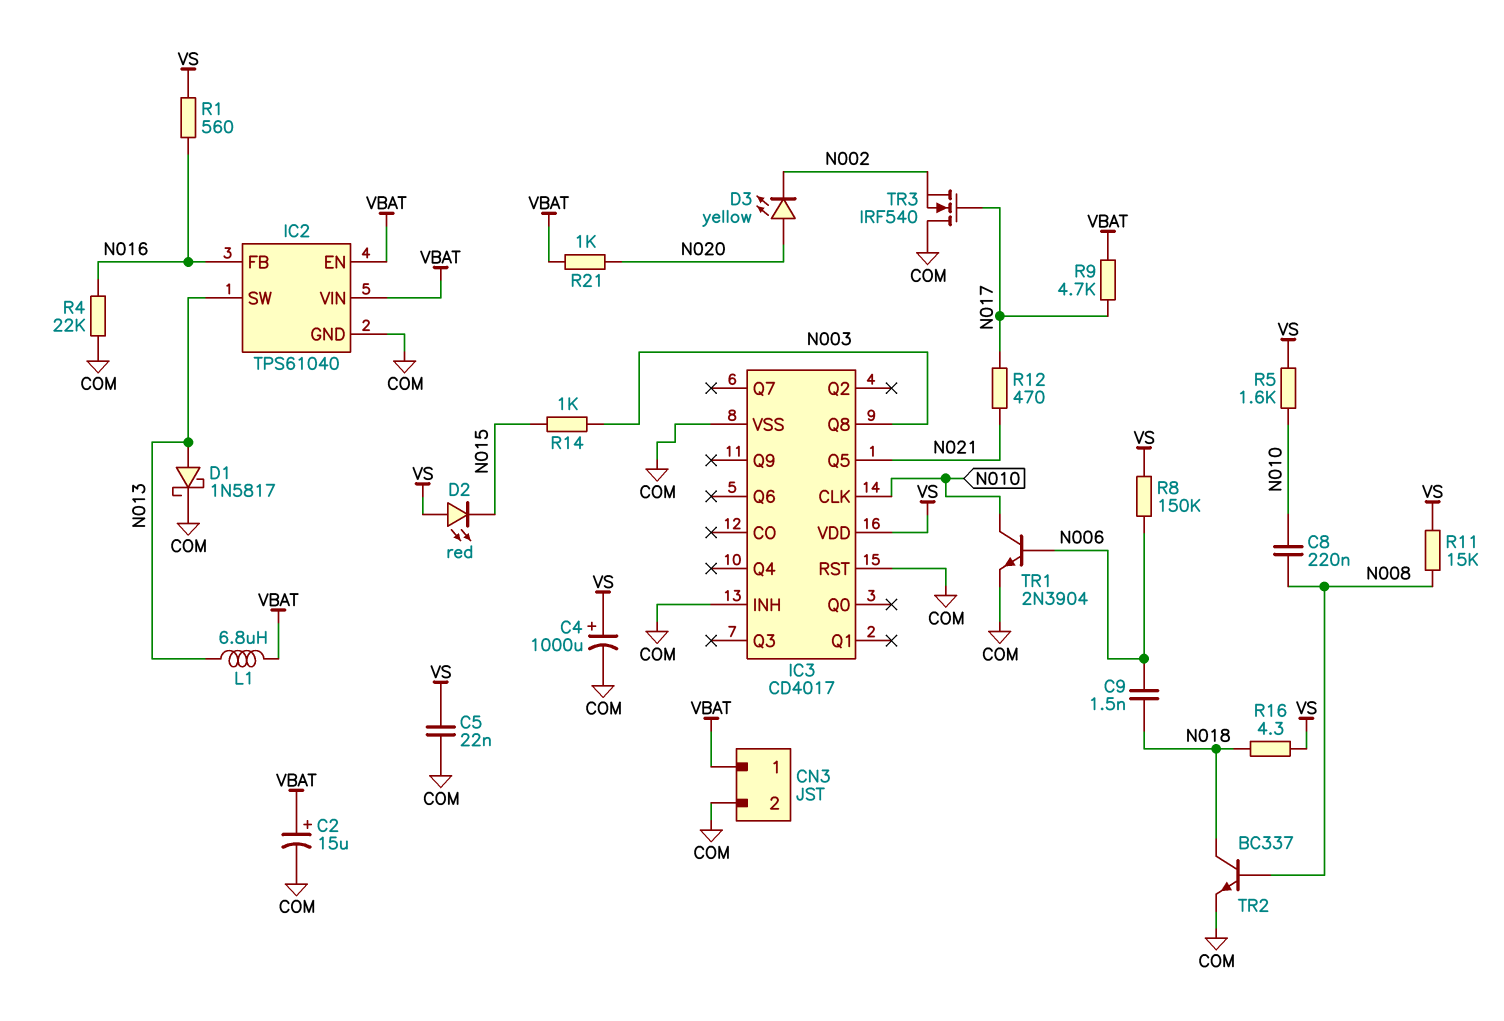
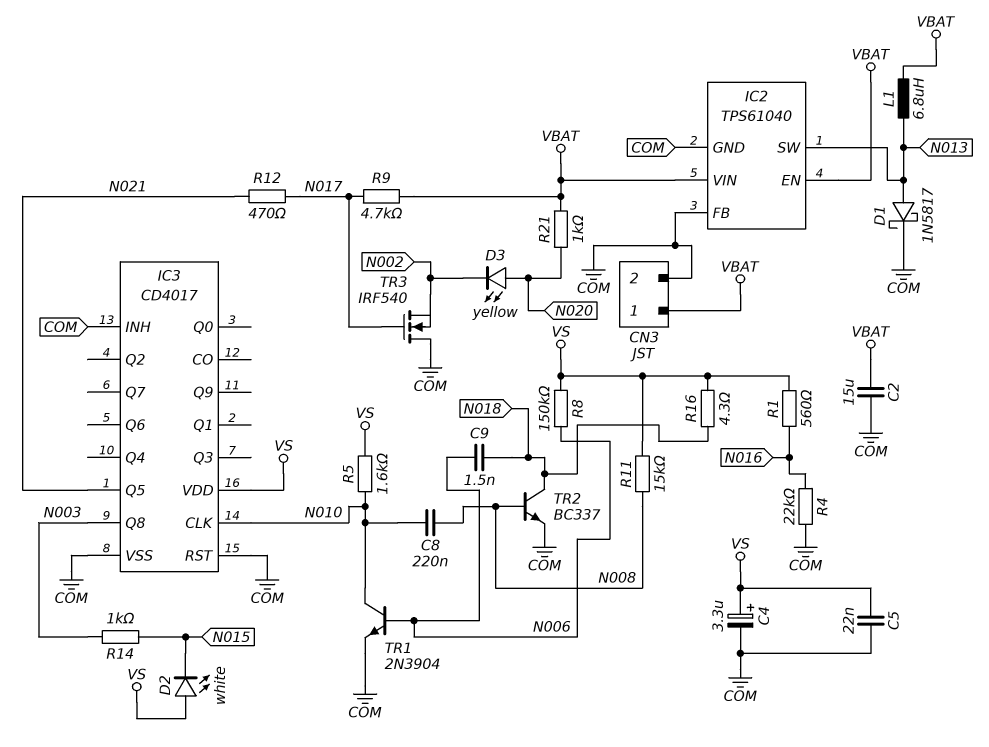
C2: 15uF (plus VBAT, minus COM) -> 15uF (COM, VBAT)
C4: 1000uF (plus VS, minus COM) -> 3.3uF (plus VS, minus COM)
D2: LED red (A VS, K N015) -> LED white (A VS, K N015)
IC2 pin FB: N016 -> COM

